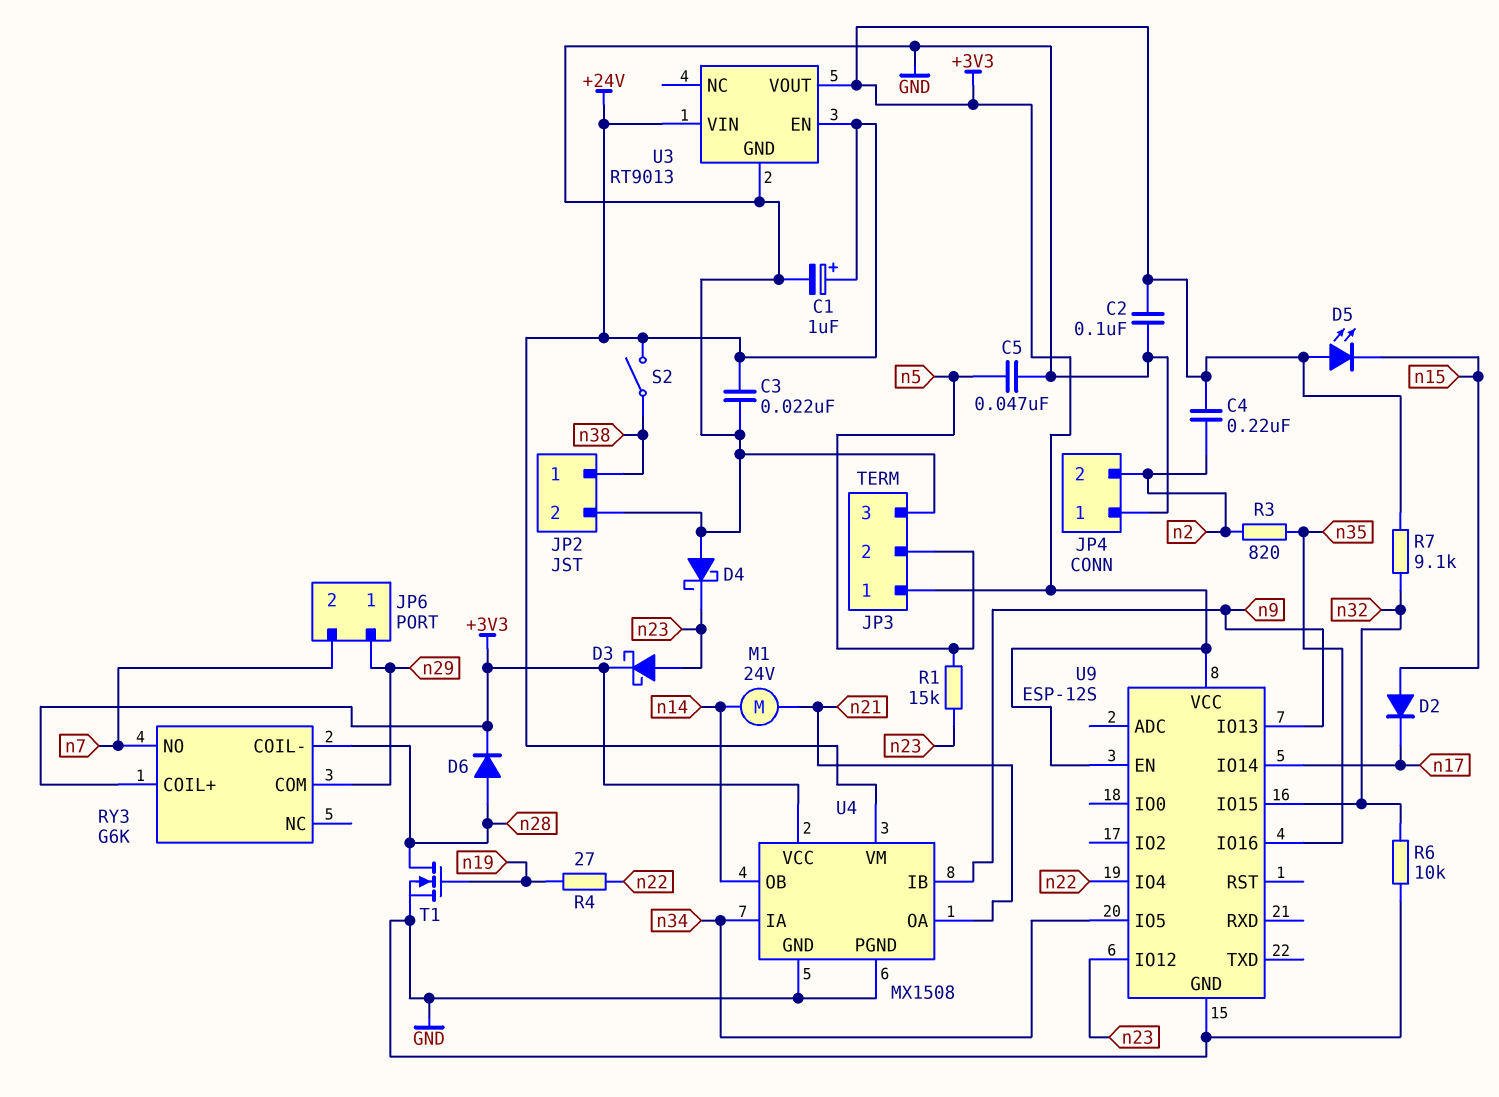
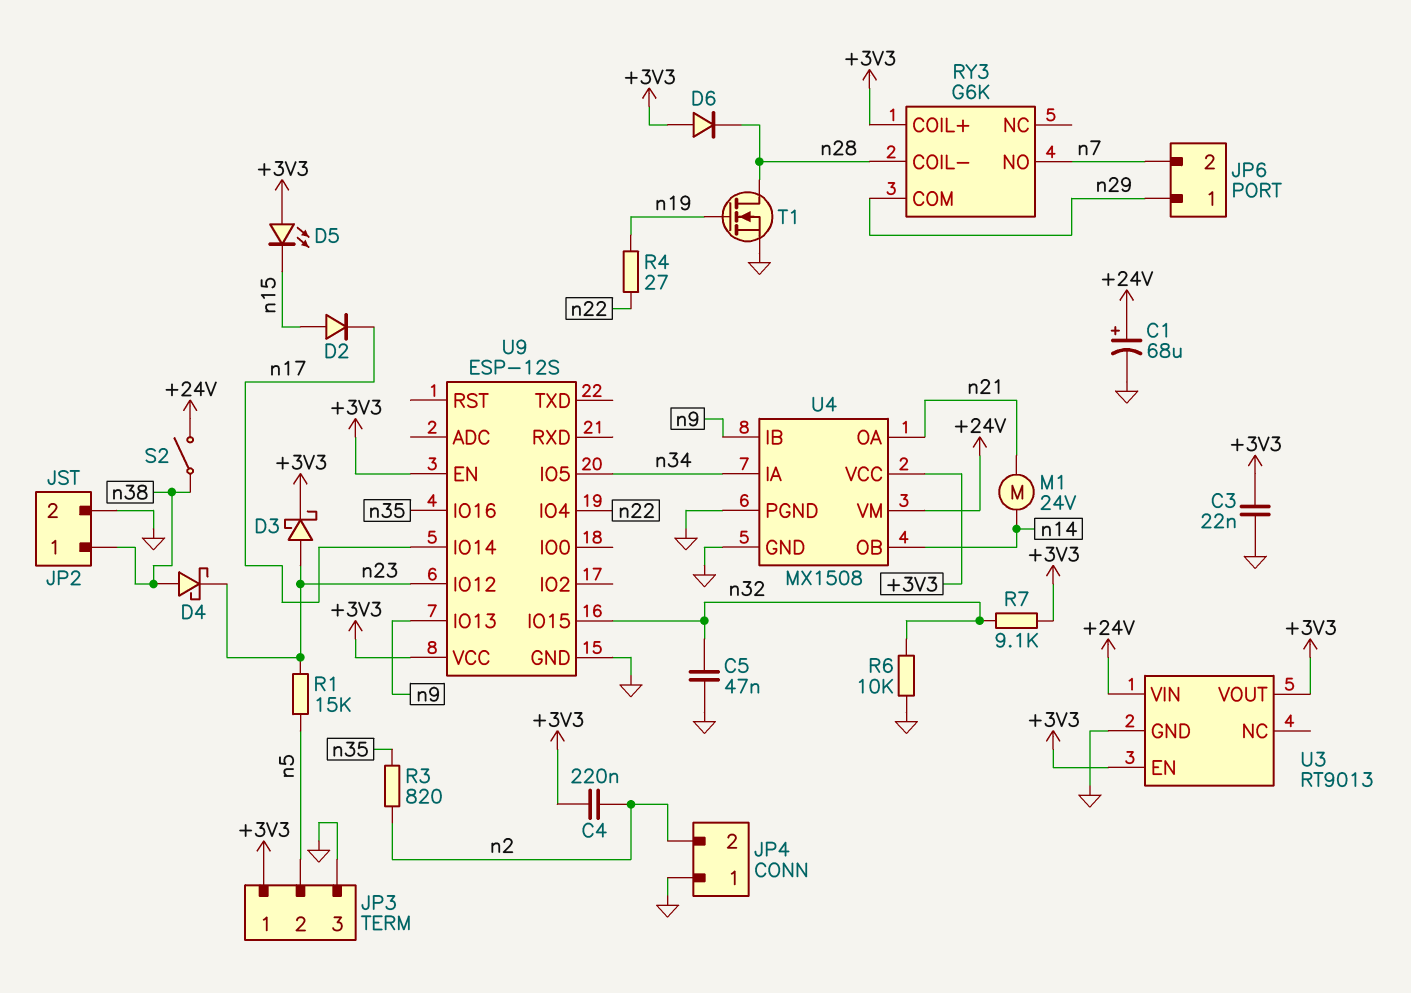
C1: 1uF (plus +24V, minus GND) -> 68uF (plus +24V, minus GND)
C2: 100nF (+3V3, GND) -> none
C3: 22nF (+24V, GND) -> 22nF (+3V3, GND)
C5: 47nF (GND, n5) -> 47nF (GND, n32)
D4: schottky (A GND, K n23) -> schottky (A n38, K n23)
D6: diode (A n28, K +3V3) -> diode (A +3V3, K n28)
U3 pin EN: +24V -> +3V3

